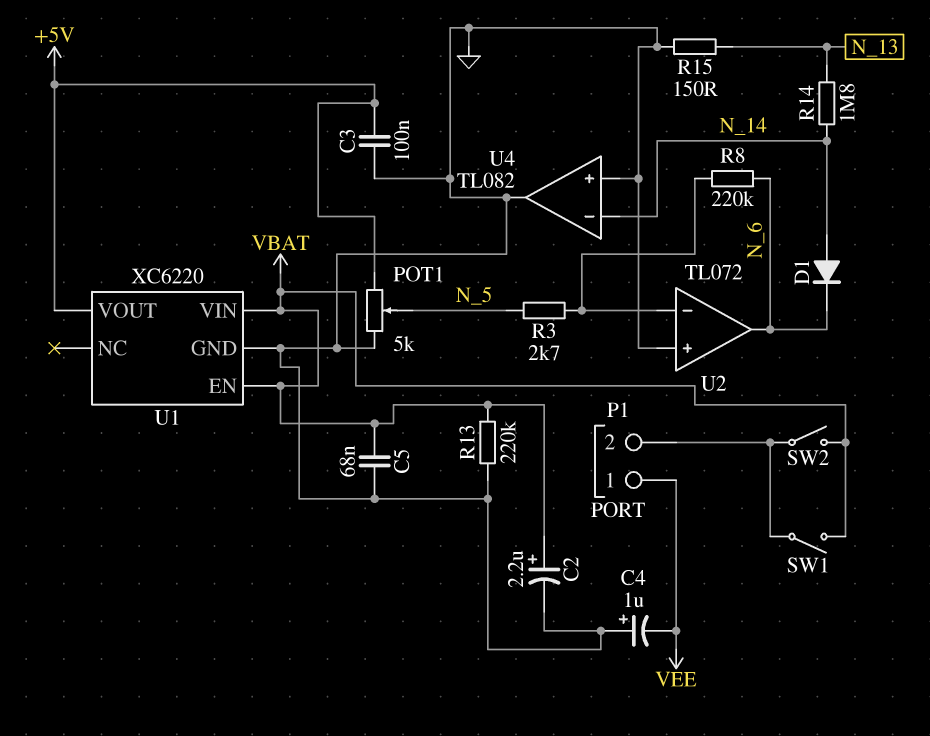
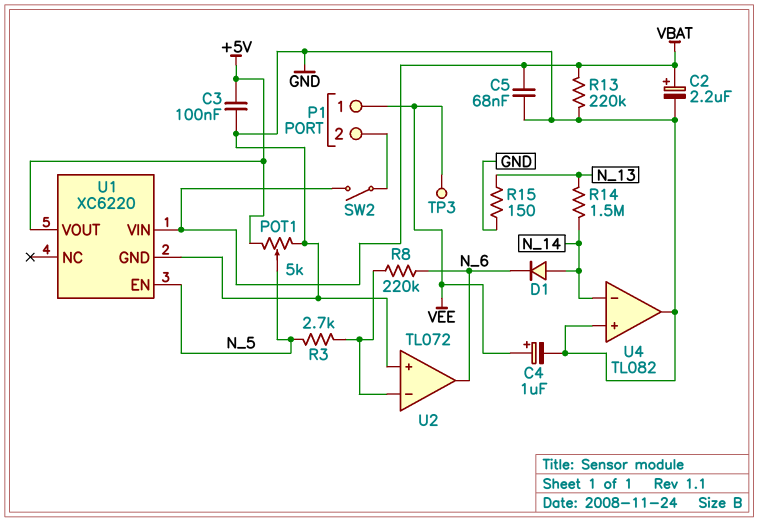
C4: 1uF (plus GND, minus VEE) -> 1uF (plus VEE, minus GND)
R14: 1.8M (N_13, N_14) -> 1.5M (N_13, N_14)
SW1: switch (P1/2, VBAT) -> none
TP3: none -> test point (VEE)
U1 pin EN: VBAT -> N_5

